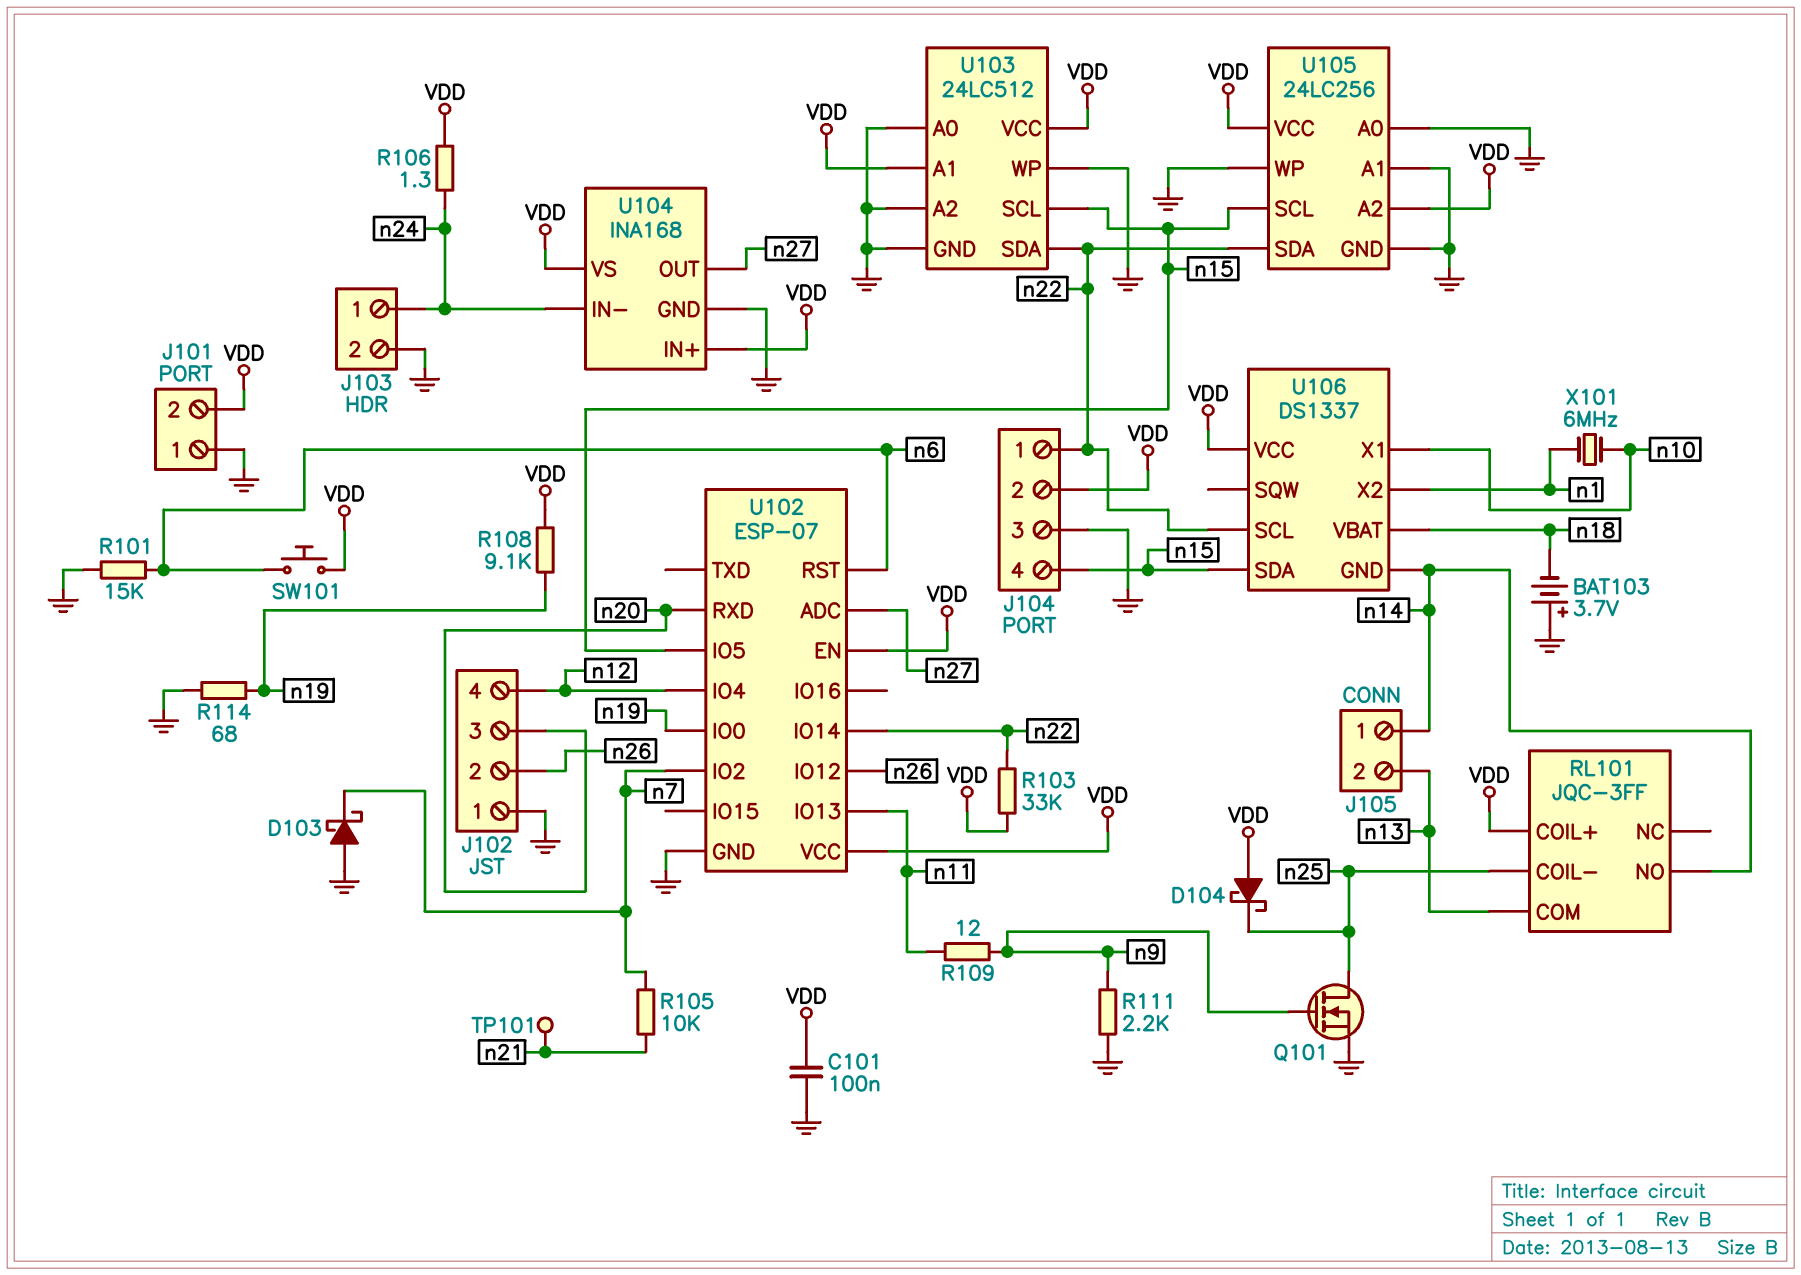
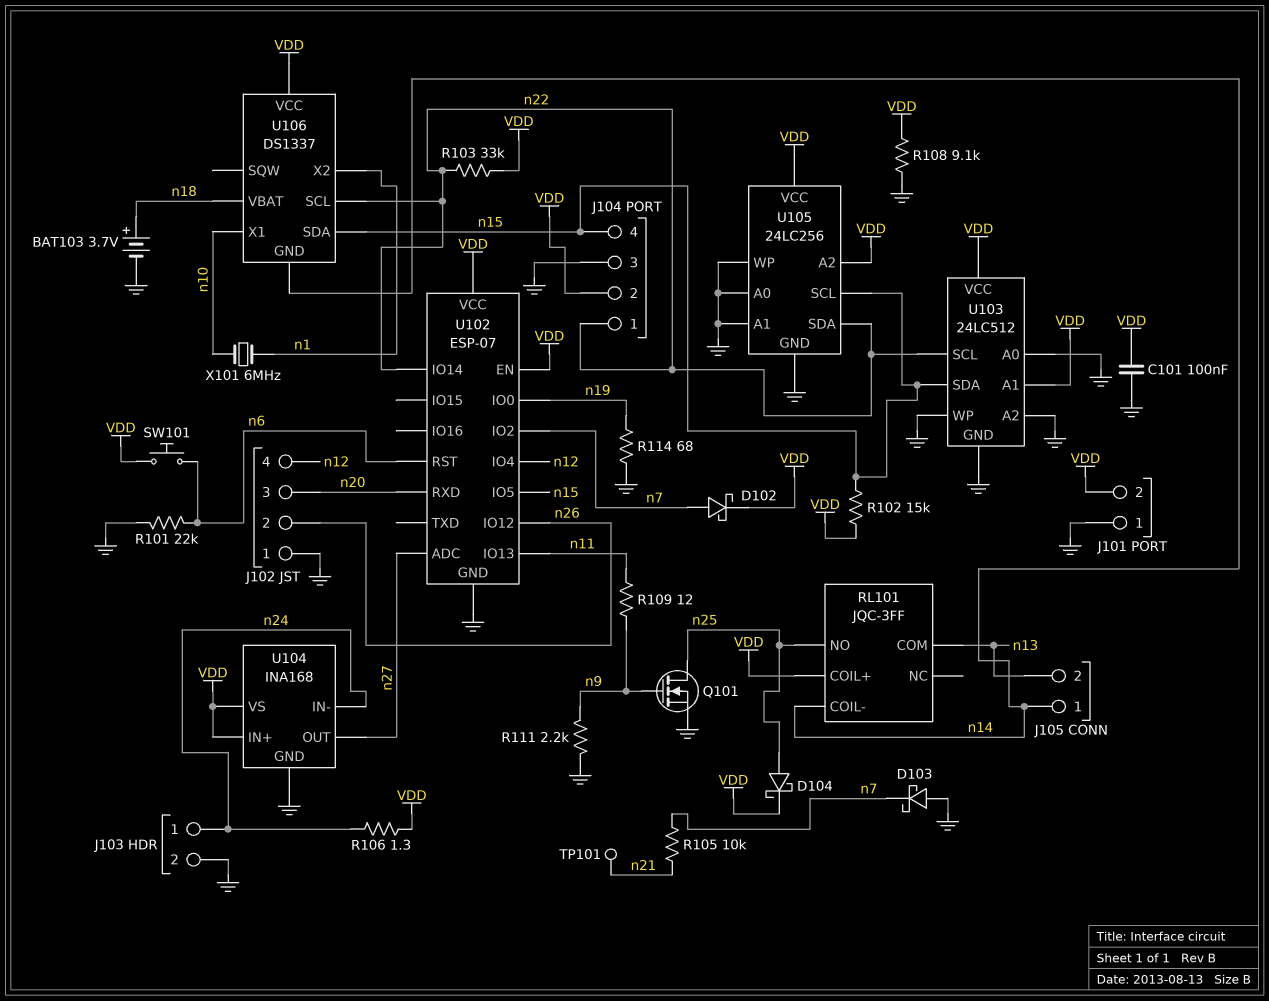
BAT103: 3.7V (plus GND, minus n18) -> 3.7V (plus n18, minus GND)
D102: none -> schottky (A n7, K VDD)
D104: schottky (A VDD, K n25) -> schottky (A n25, K VDD)
R101: 15k (GND, n6) -> 22k (GND, n6)
R102: none -> 15k (VDD, n15)
R108: 9.1k (VDD, n19) -> 9.1k (GND, VDD)
RL101 pin COIL-: n25 -> n14
RL101 pin NO: n14 -> n25
U103 pin SCL: n15 -> n22
U103 pin SDA: n22 -> n15

